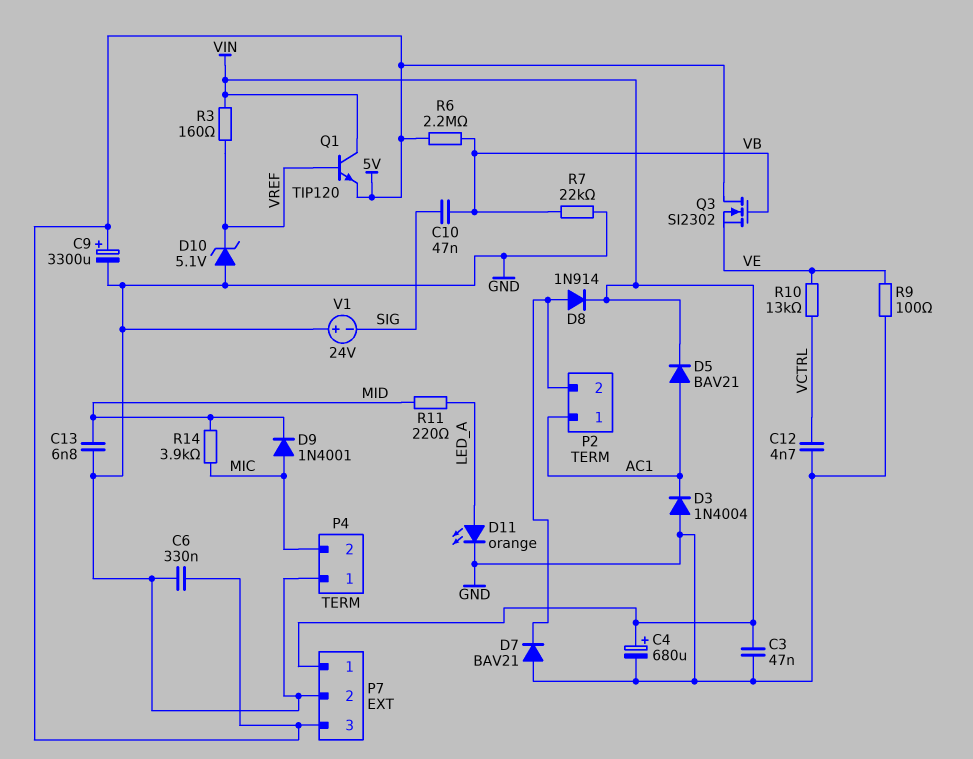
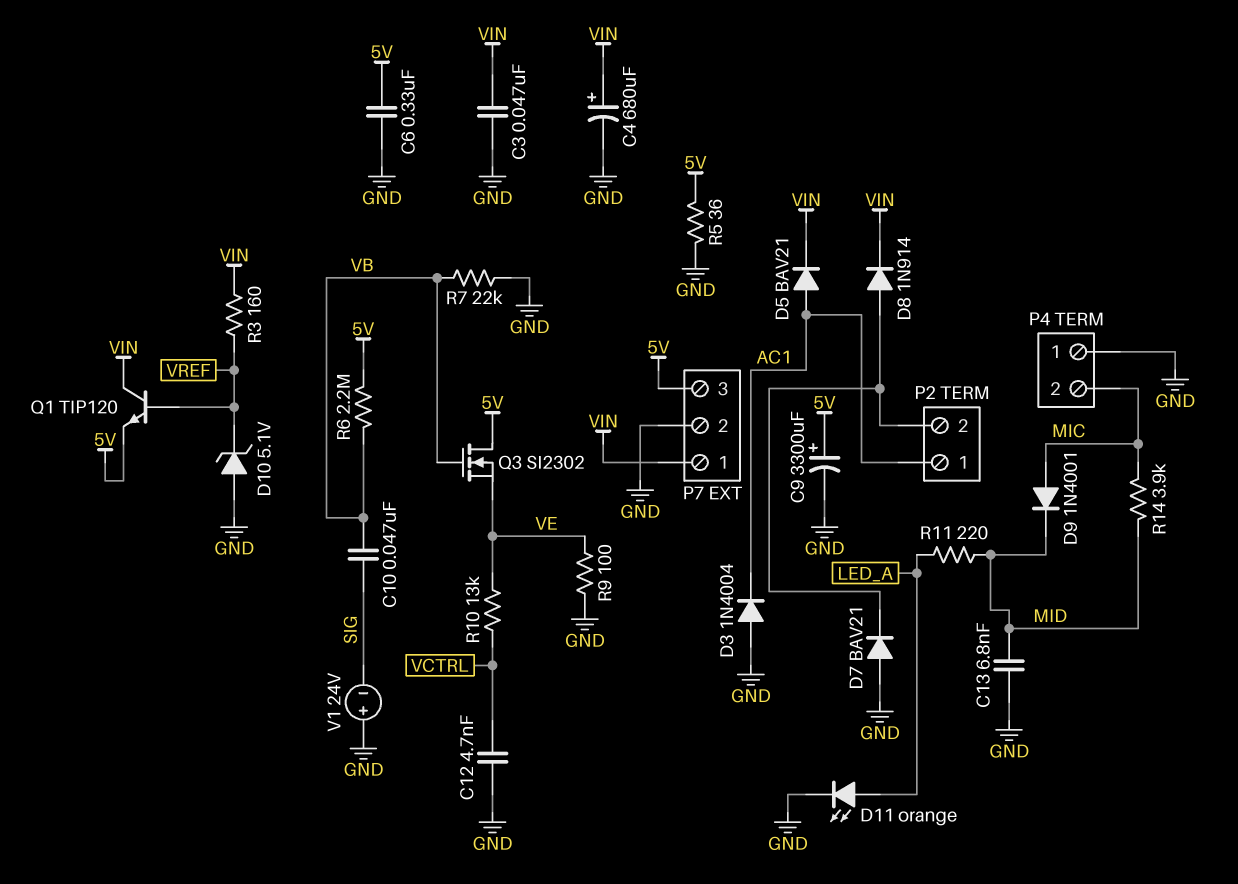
R5: none -> 36 (5V, GND)

